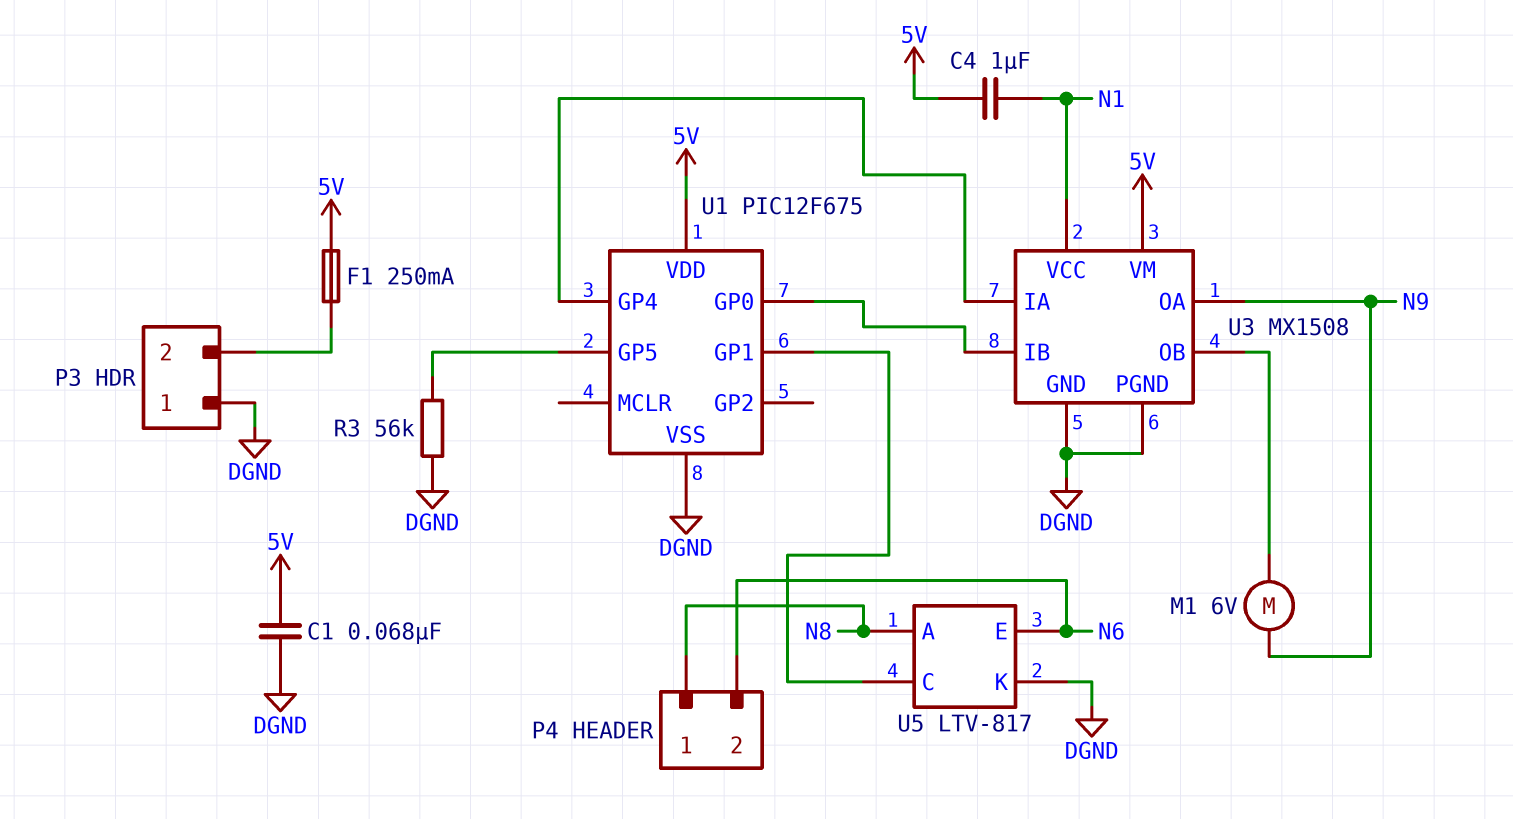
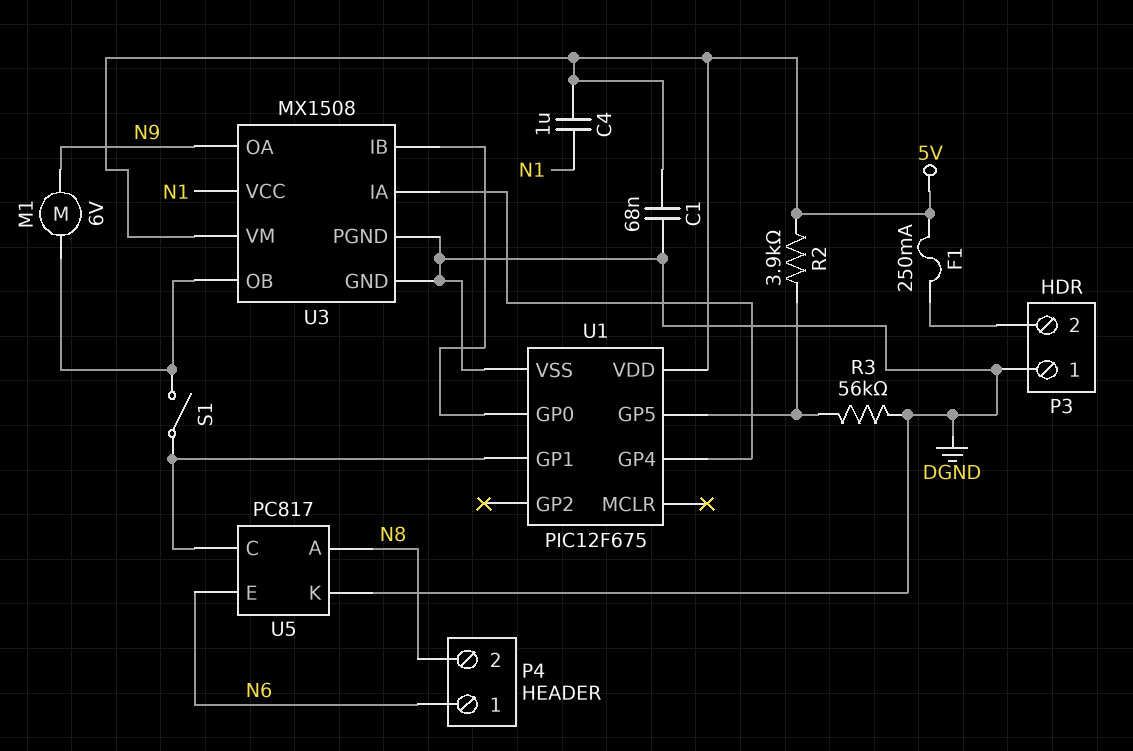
P4 pin 1: N8 -> N6
P4 pin 2: N6 -> N8
R2: none -> 3.9k (5V, U1/GP5)
S1: none -> switch (U1/GP1, U3/OB)
U5: LTV-817 -> PC817

